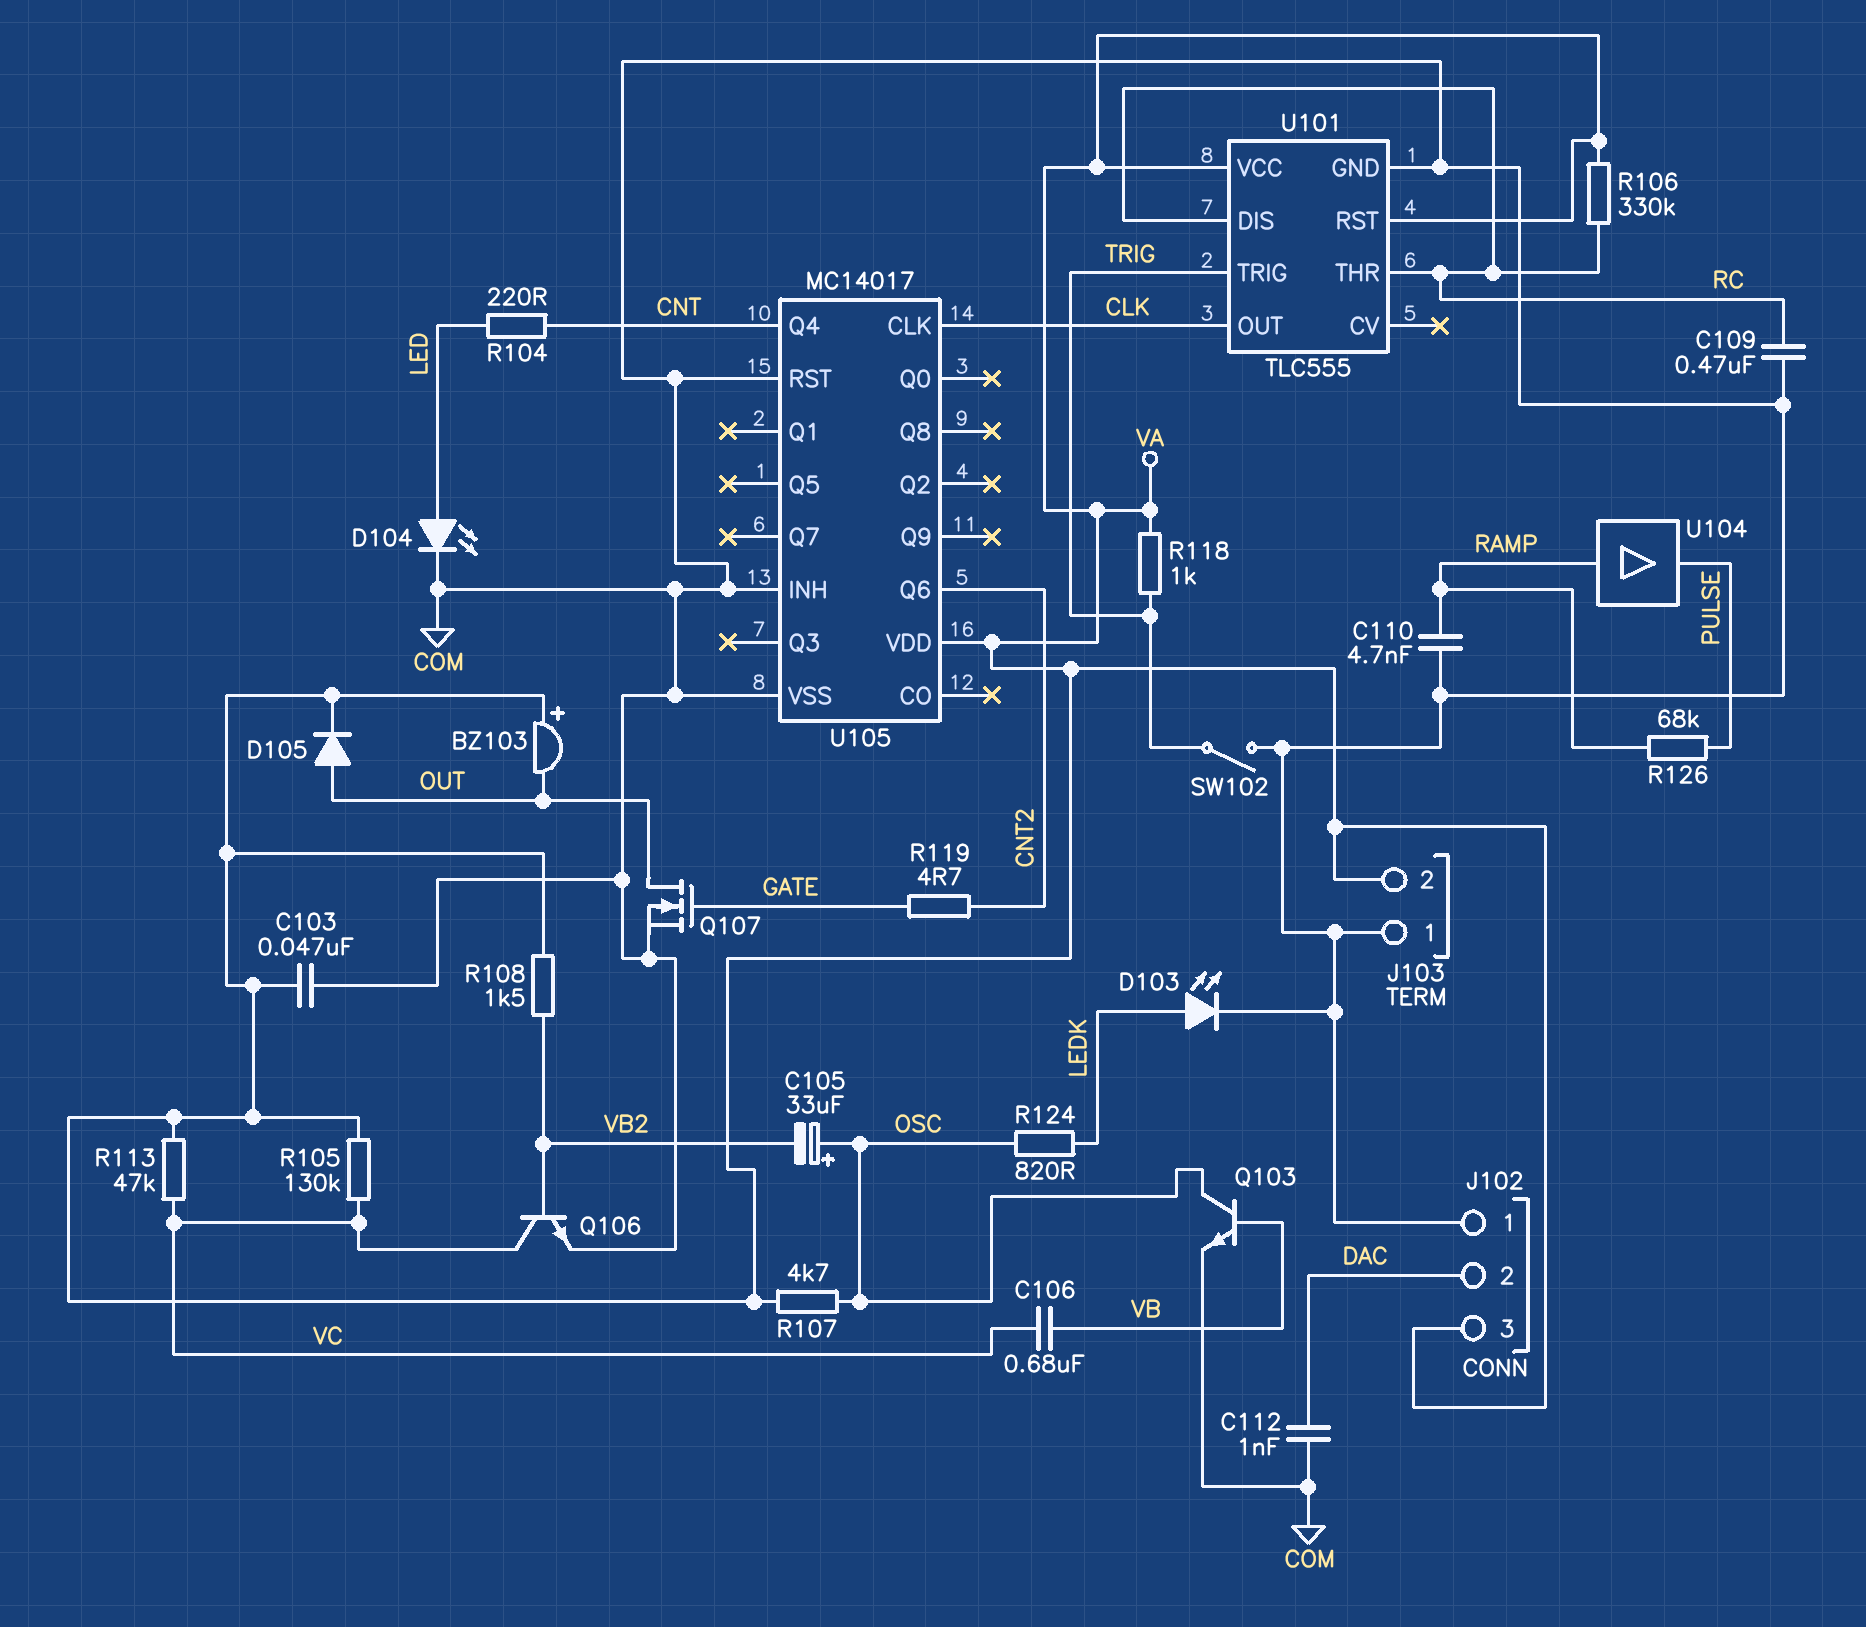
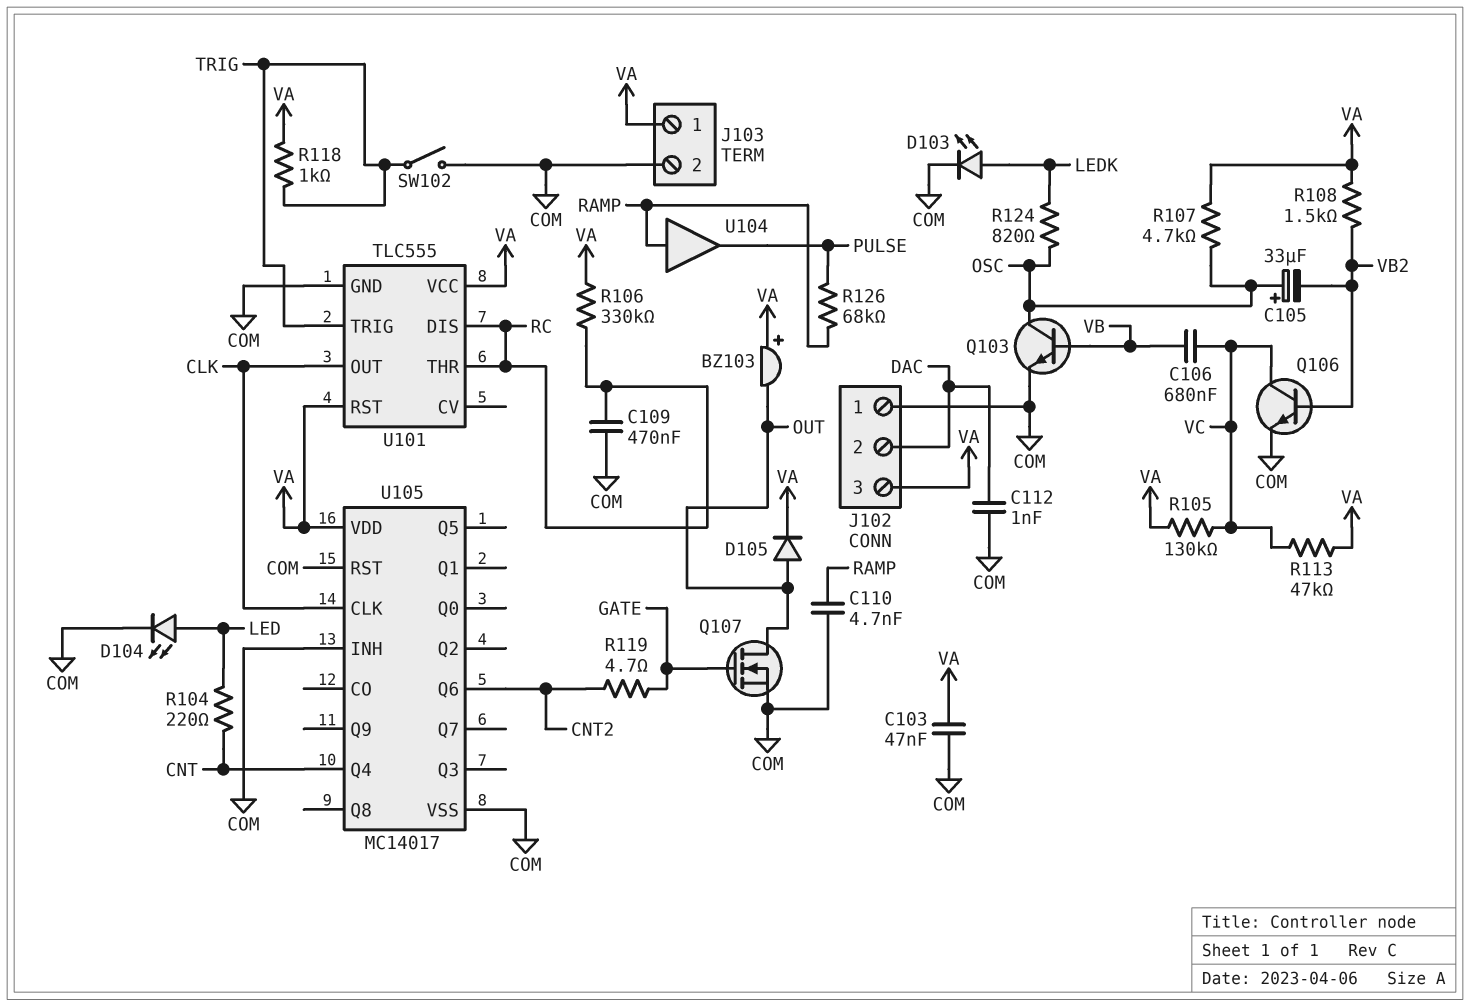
J103 pin 1: COM -> VA
J103 pin 2: VA -> COM

